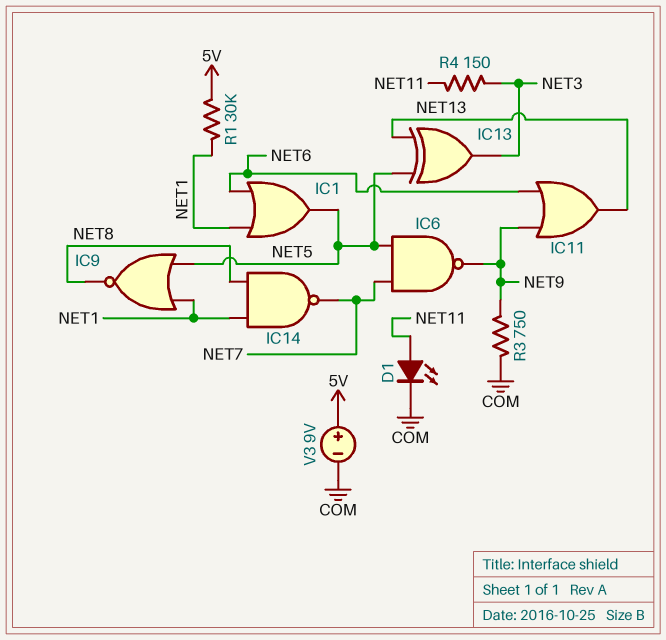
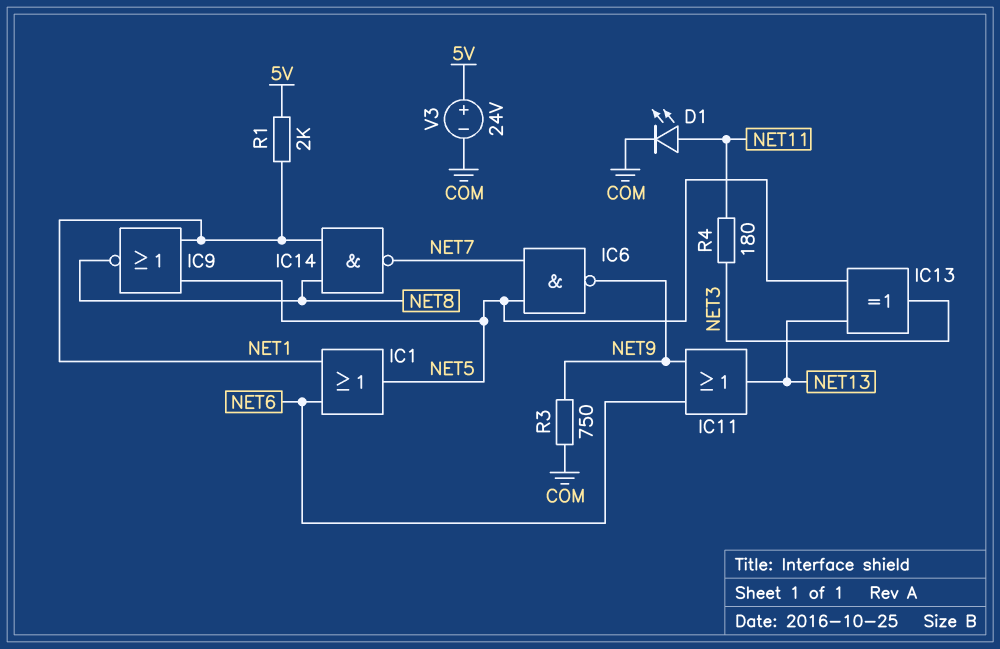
R1: 30k (5V, NET1) -> 2k (5V, NET1)
R4: 150 (NET3, NET11) -> 180 (NET3, NET11)
V3: 9V (plus 5V, minus COM) -> 24V (plus 5V, minus COM)

